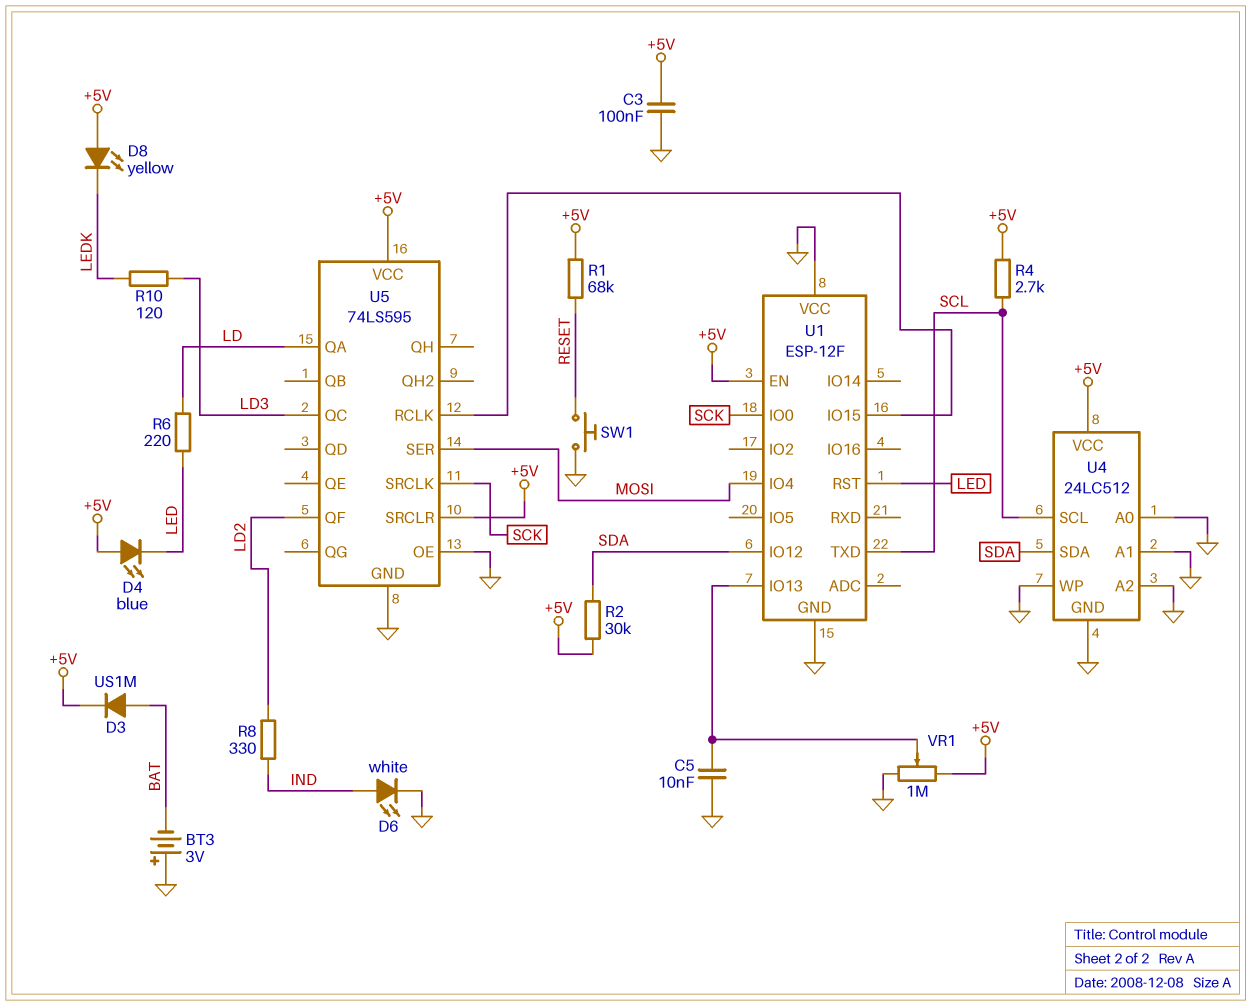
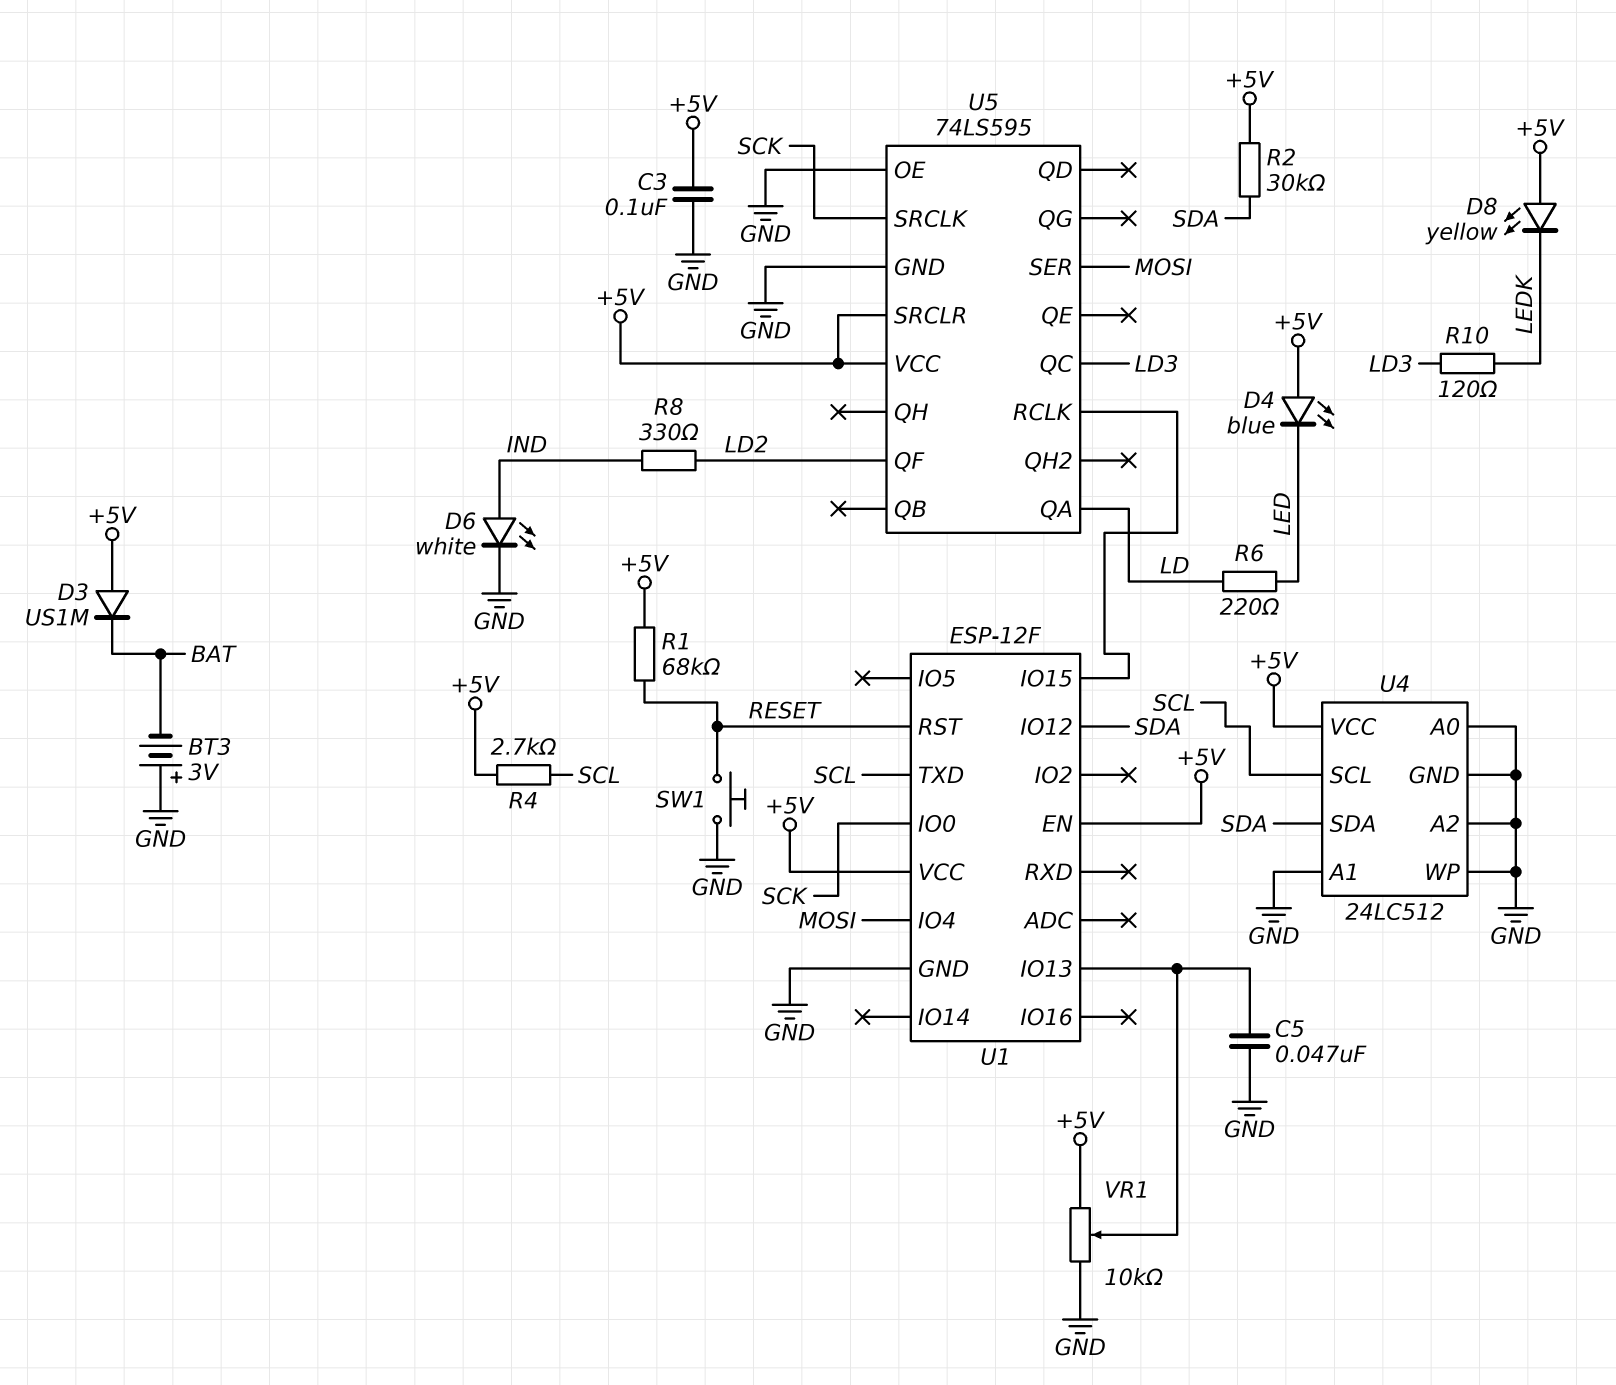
C5: 10nF (GND, U1/IO13) -> 47nF (GND, U1/IO13)
D3: diode US1M (A BAT, K +5V) -> diode US1M (A +5V, K BAT)
U1 pin RST: LED -> RESET
U1 pin VCC: GND -> +5V
VR1: 1M (+5V, GND, wiper U1/IO13) -> 10k (+5V, GND, wiper U1/IO13)

